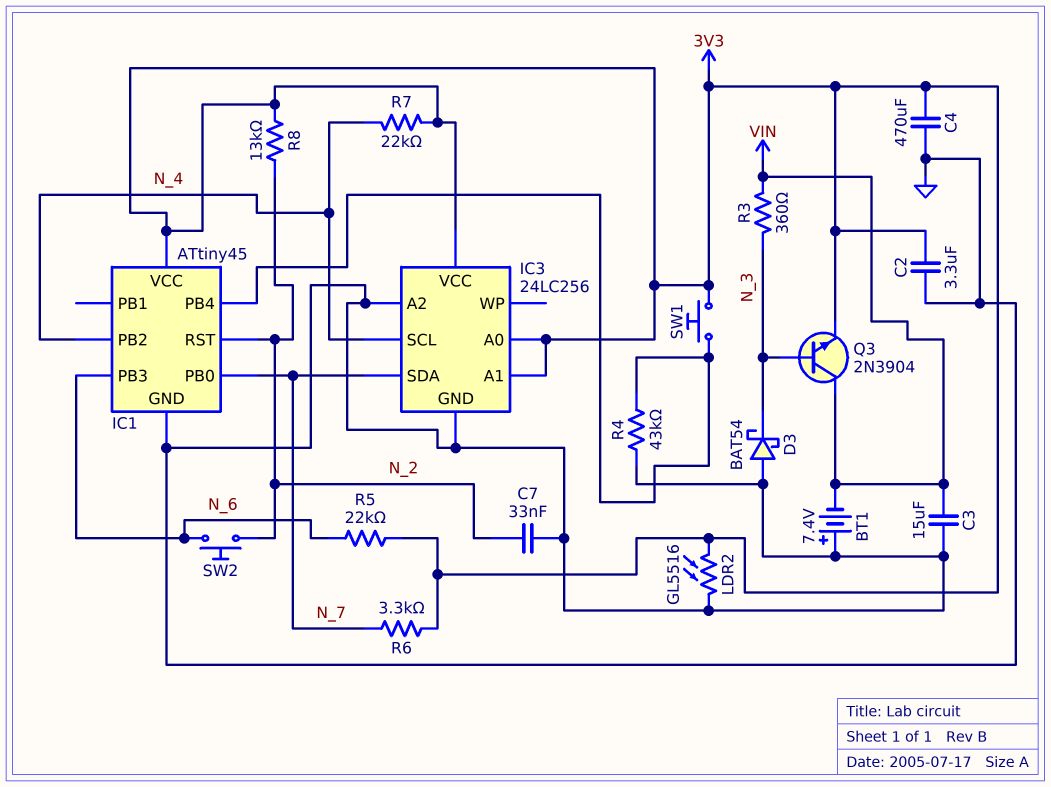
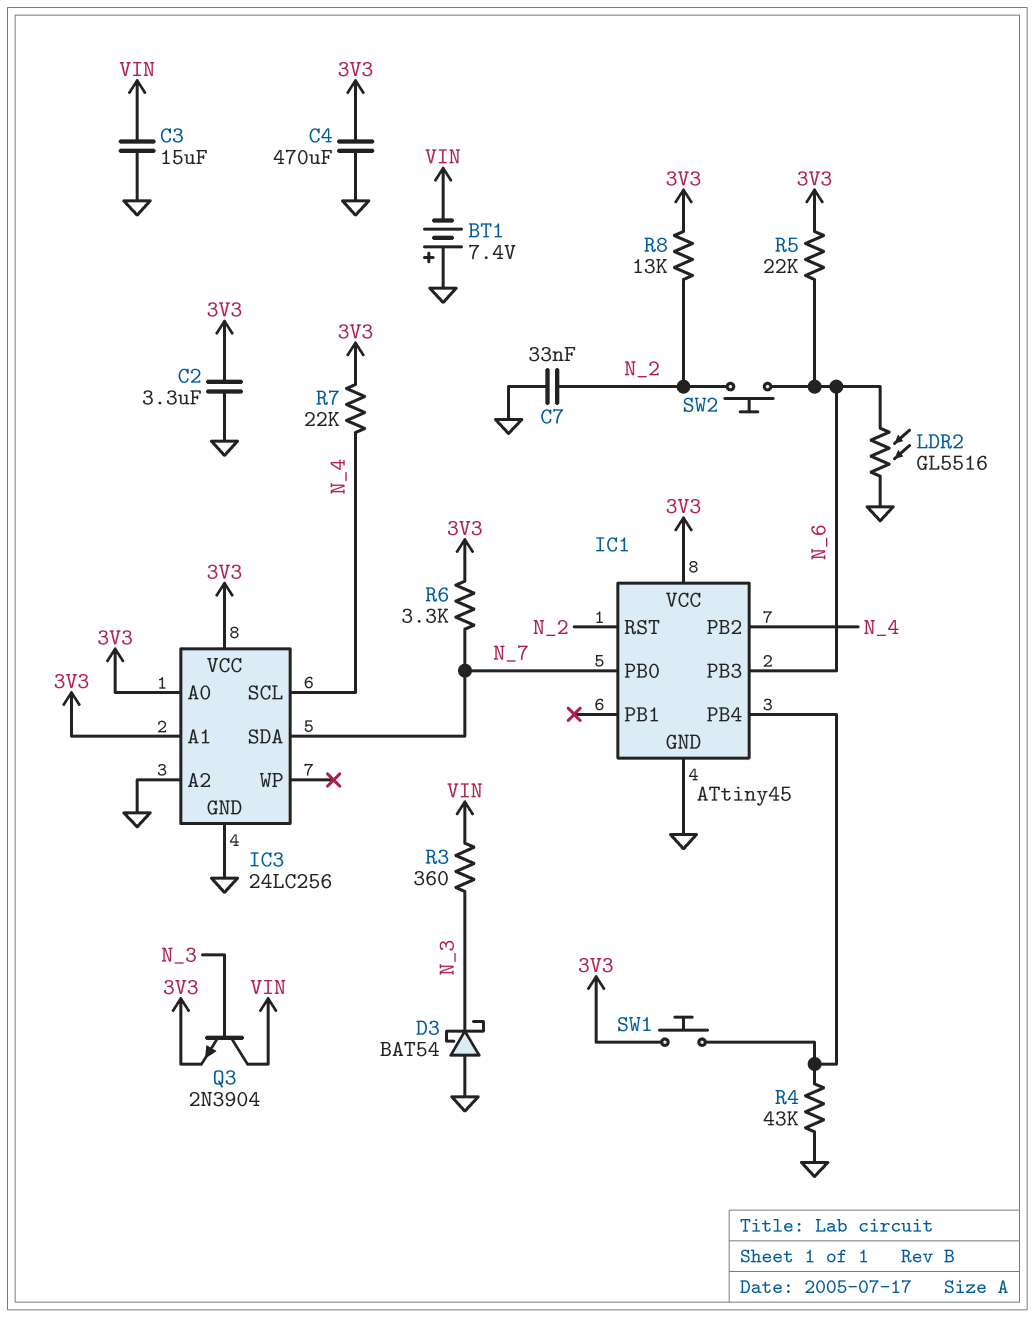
LDR2: GL5516 (3V3, GND) -> GL5516 (GND, N_6)

